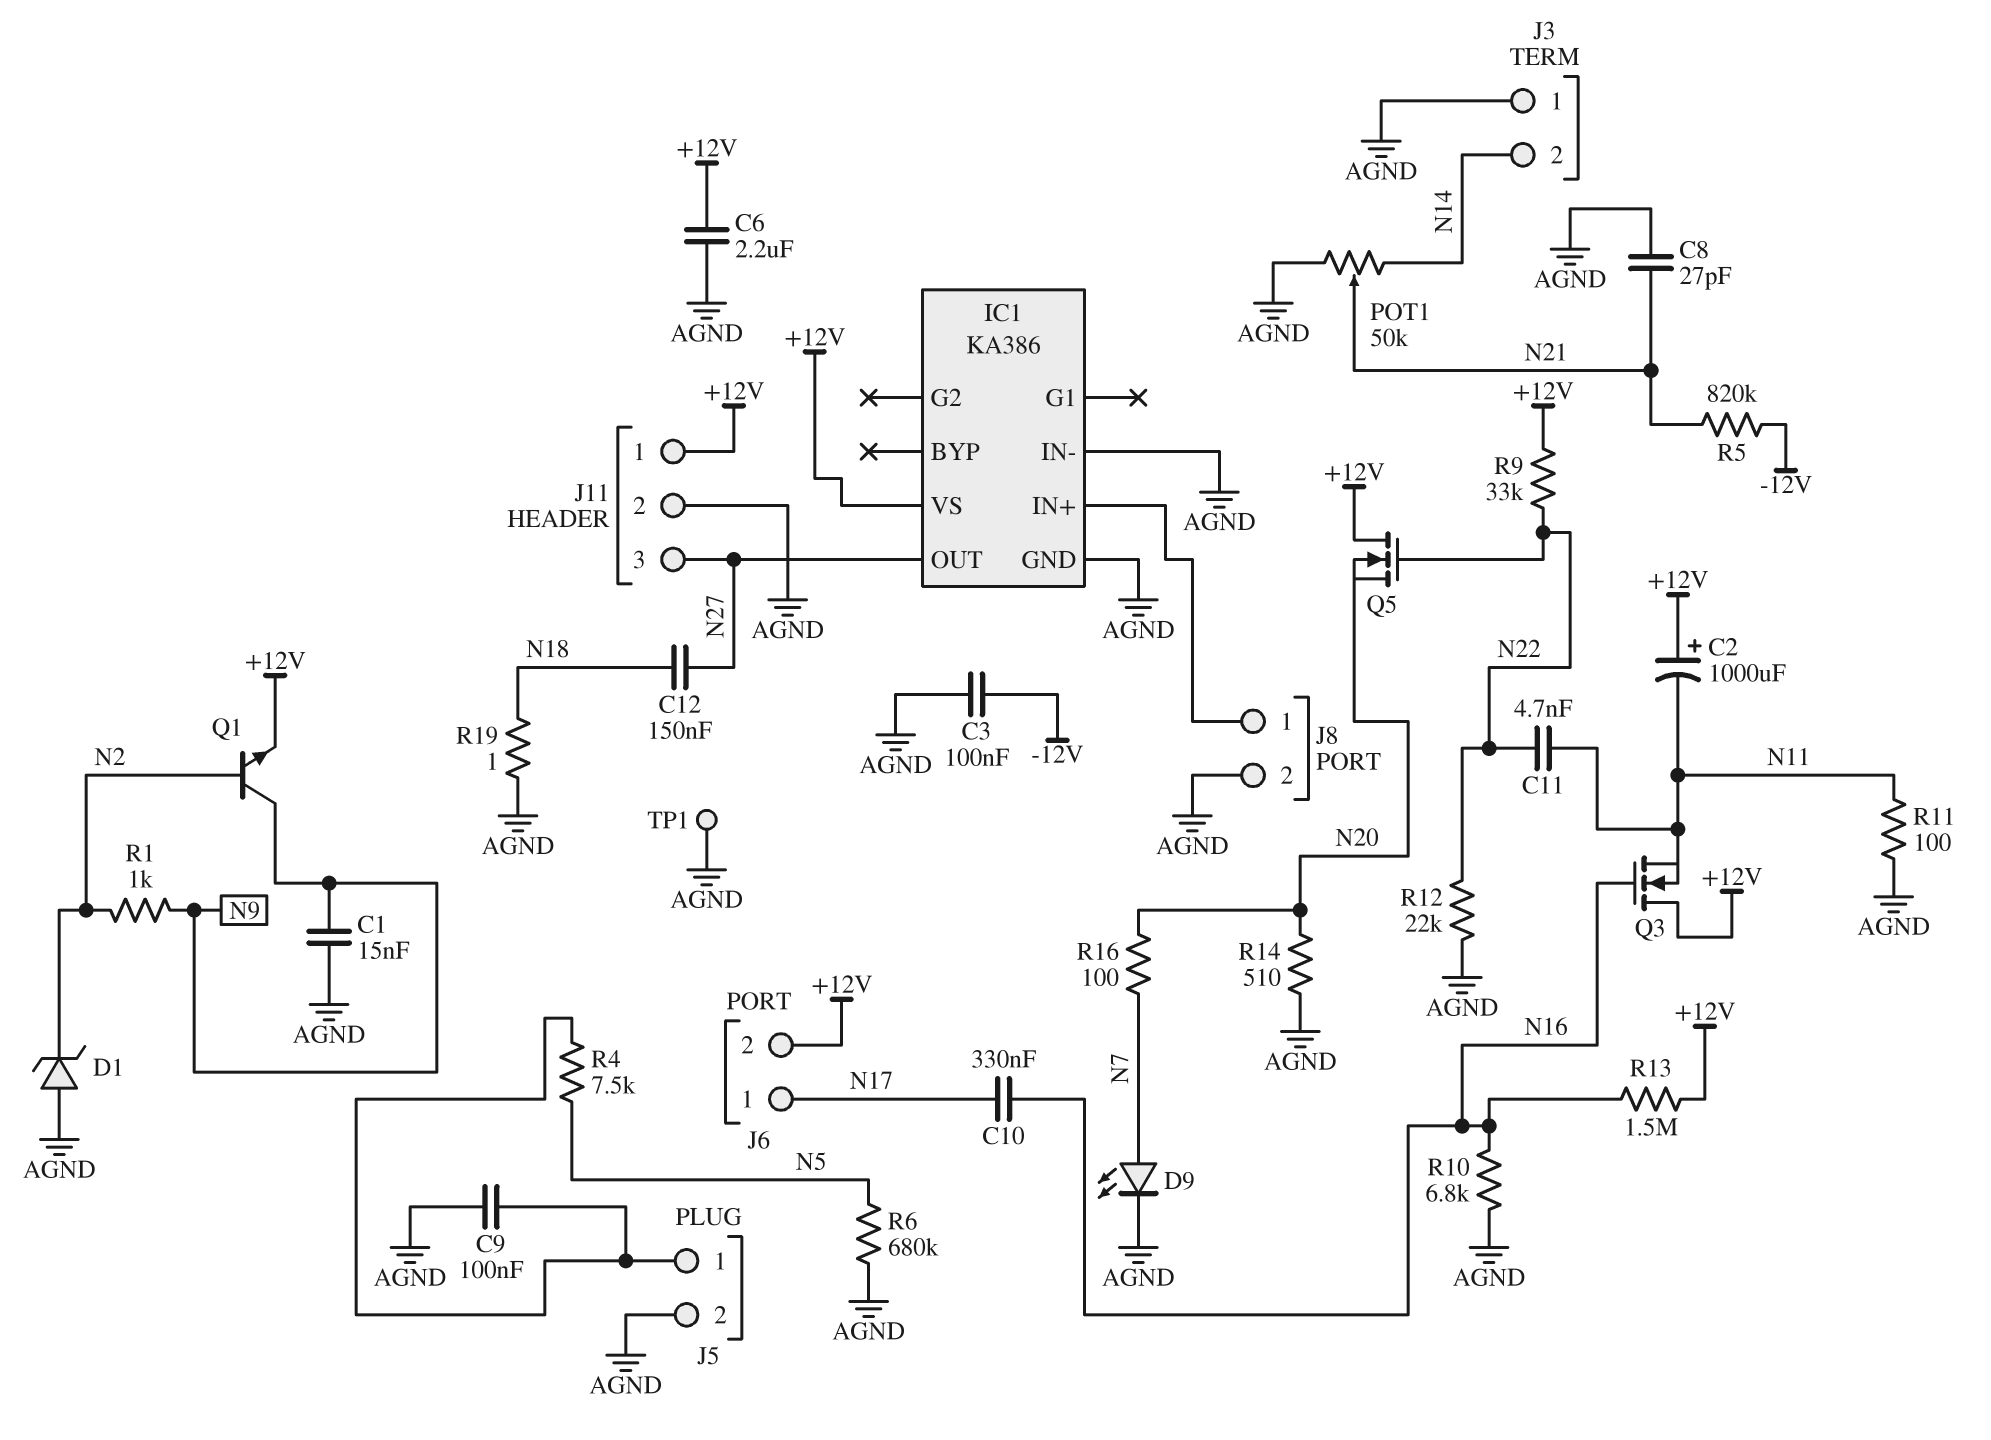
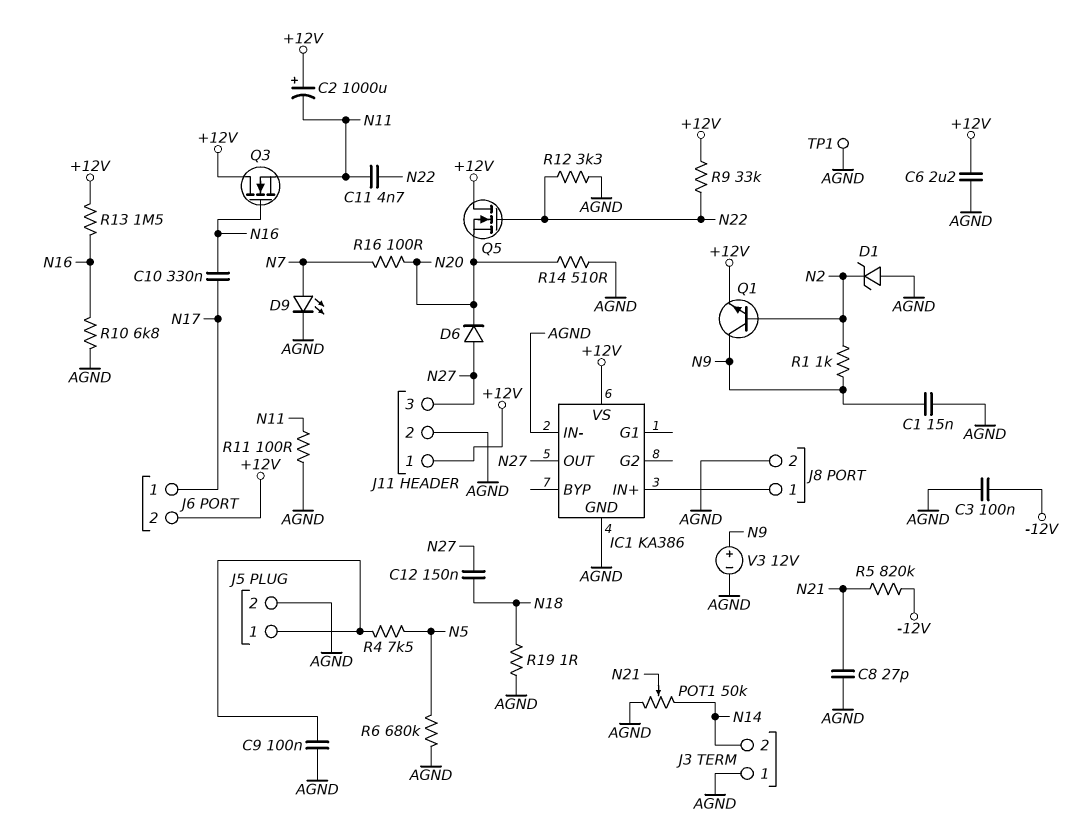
D6: none -> diode (A N27, K N20)
R12: 22k (AGND, N22) -> 3.3k (AGND, N22)
V3: none -> 12V (plus N9, minus AGND)

